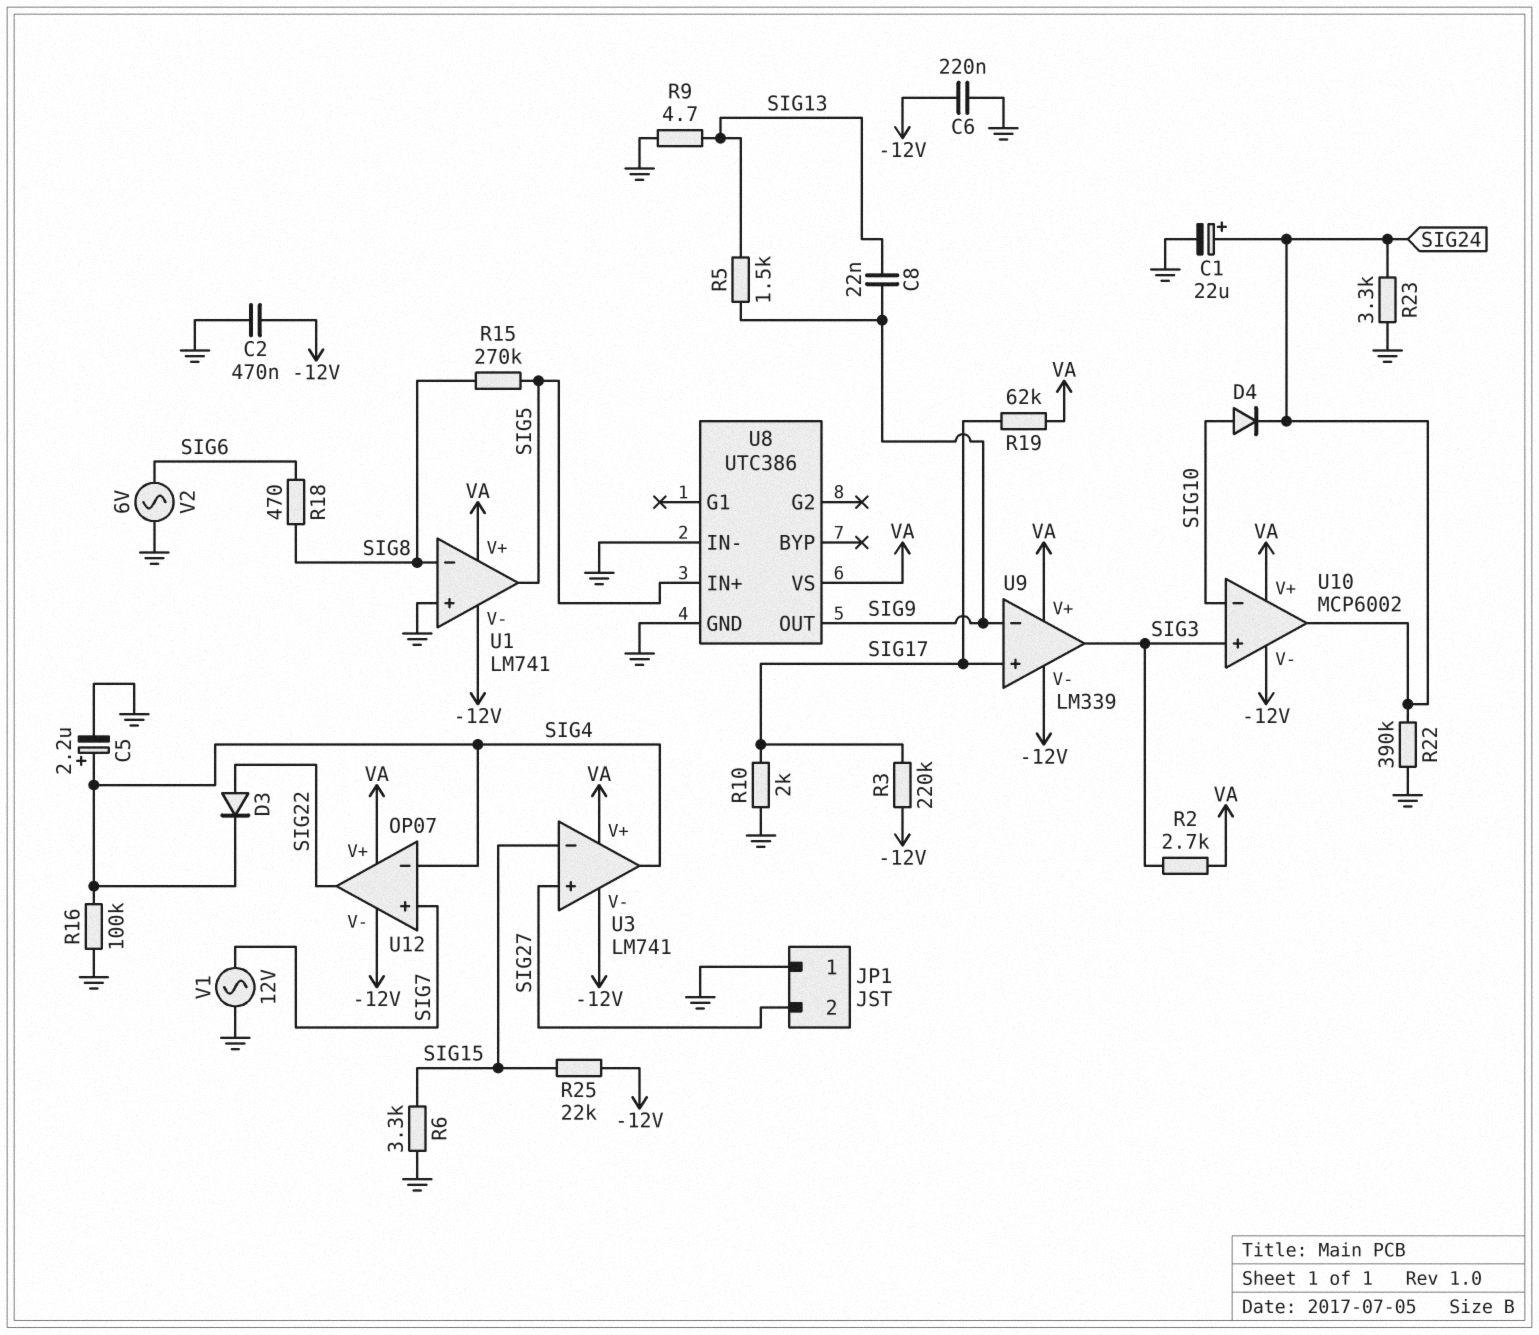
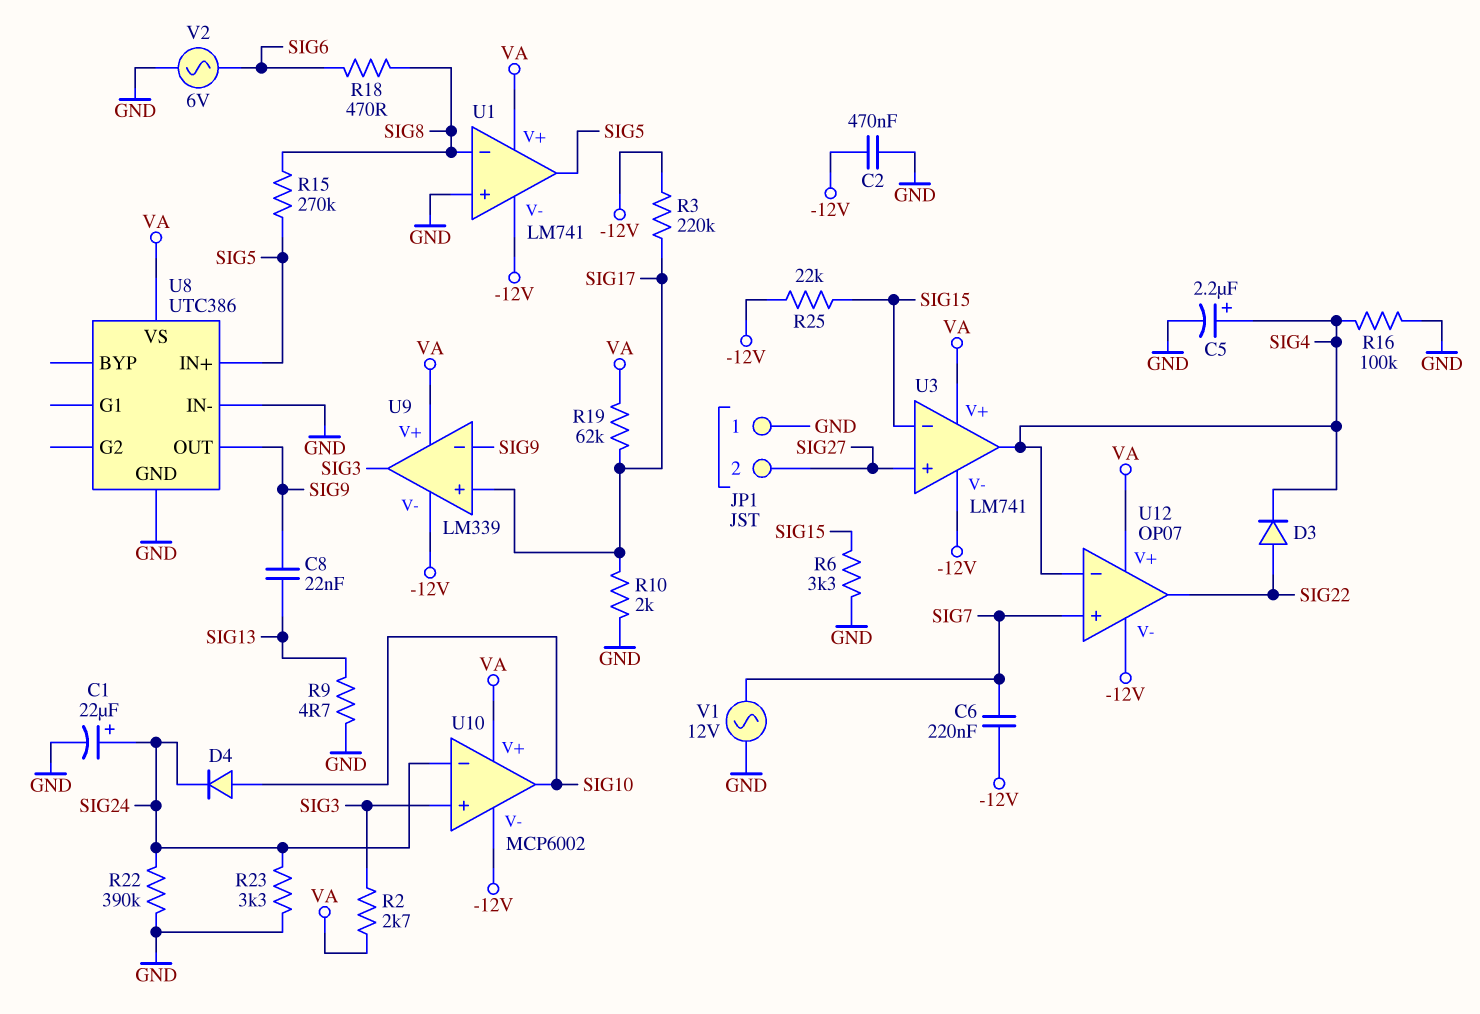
C6: 220nF (-12V, GND) -> 220nF (-12V, SIG7)
R5: 1.5k (SIG9, SIG13) -> none
U10 pin in-: SIG10 -> SIG24
U10 pin out: SIG24 -> SIG10

